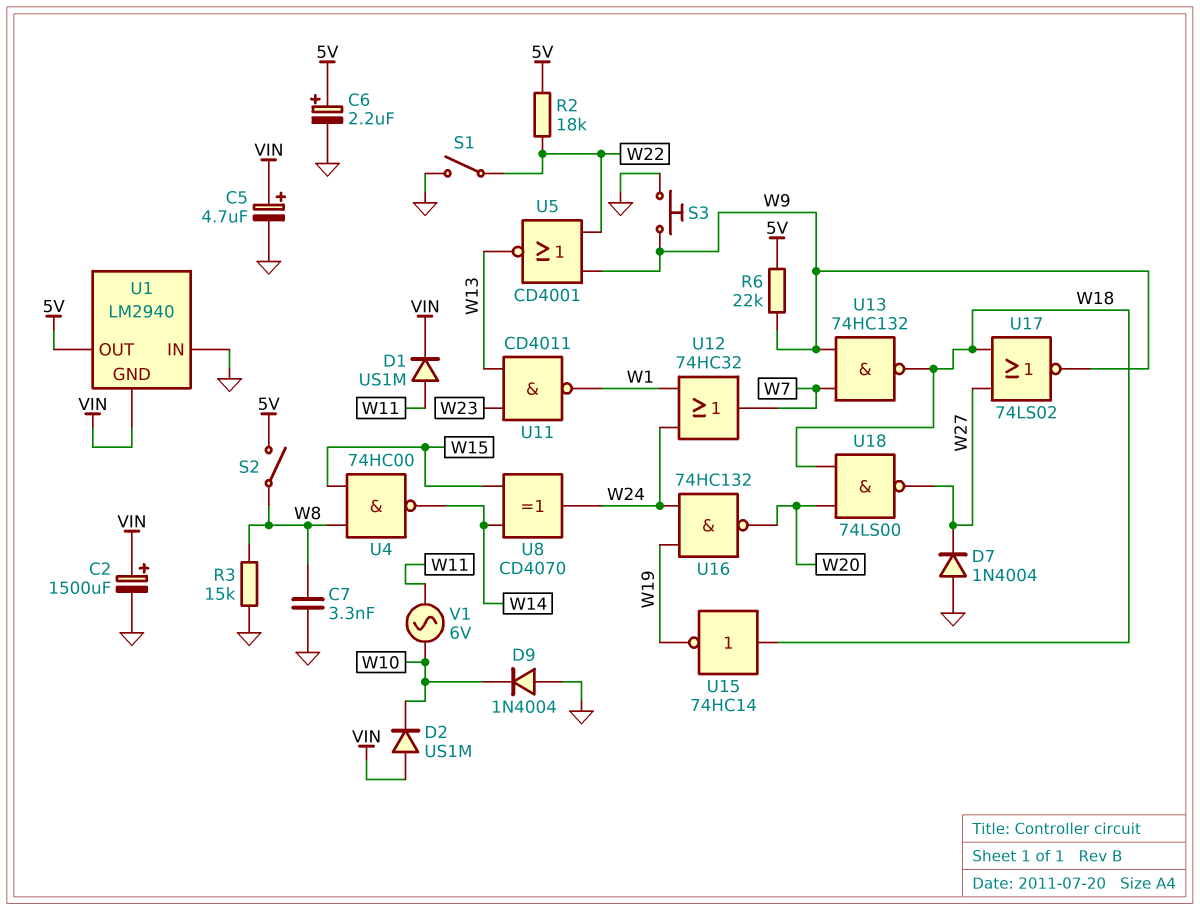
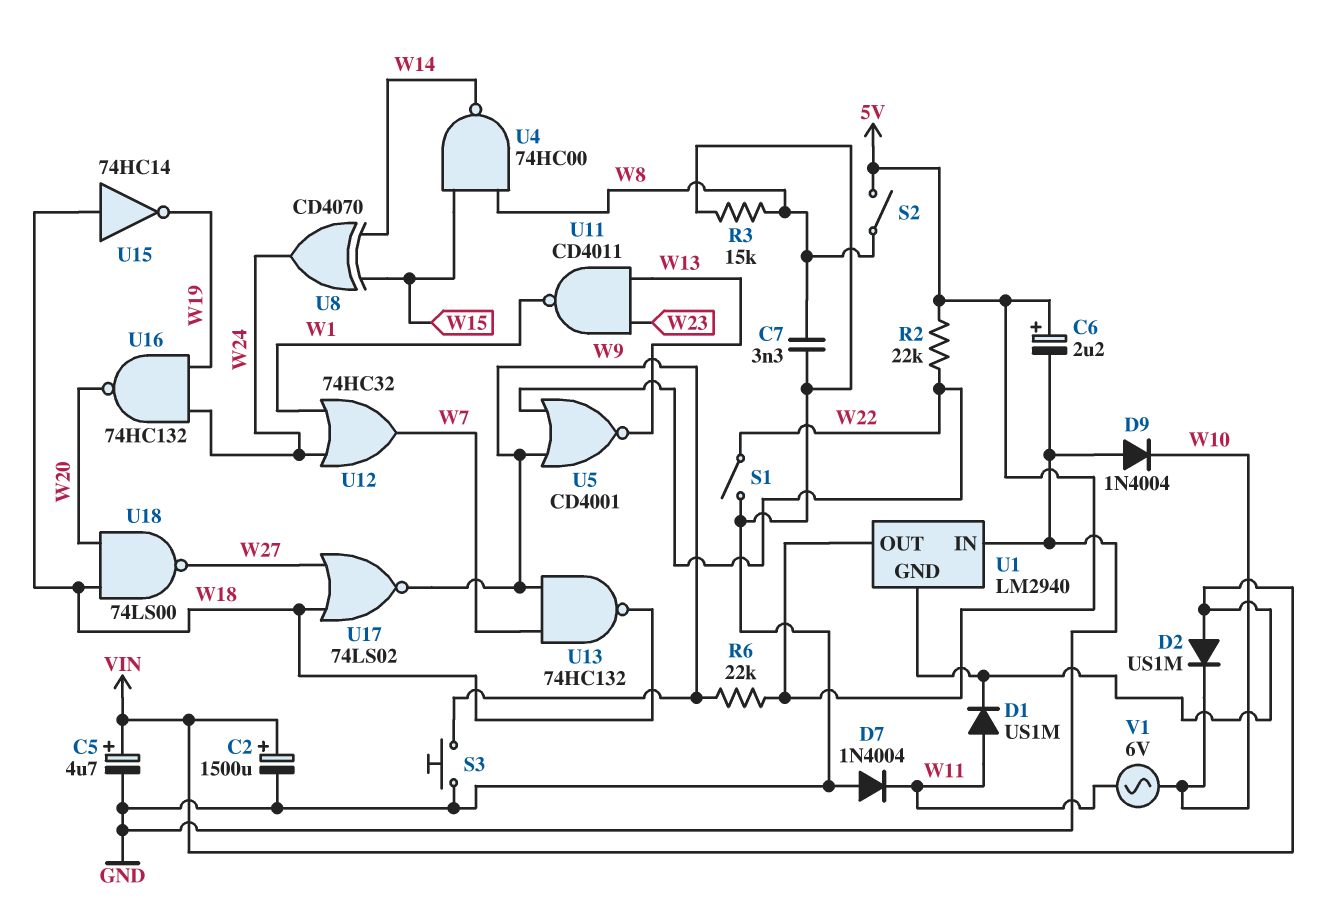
D7: diode 1N4004 (A GND, K W27) -> diode 1N4004 (A GND, K W11)
R2: 18k (5V, W22) -> 22k (5V, W22)

